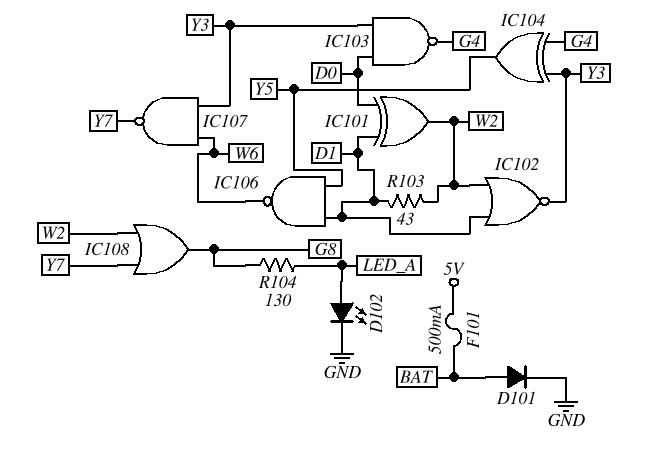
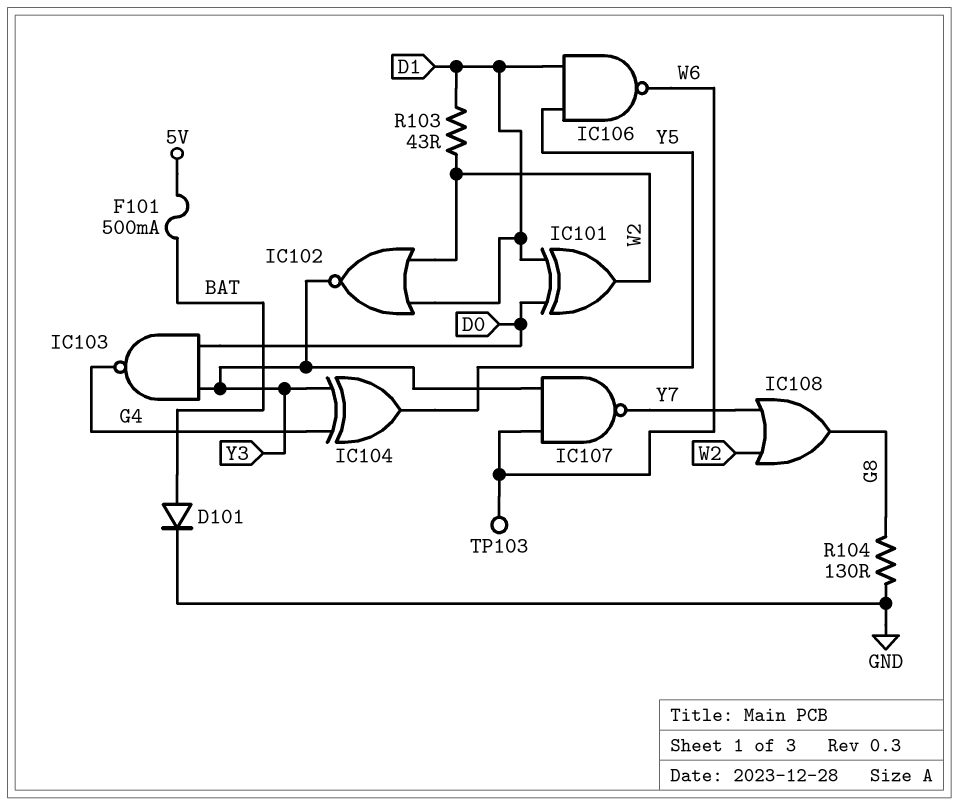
D102: LED (A LED_A, K GND) -> none
R104: 130 (G8, LED_A) -> 130 (G8, GND)
TP103: none -> test point (W6)

